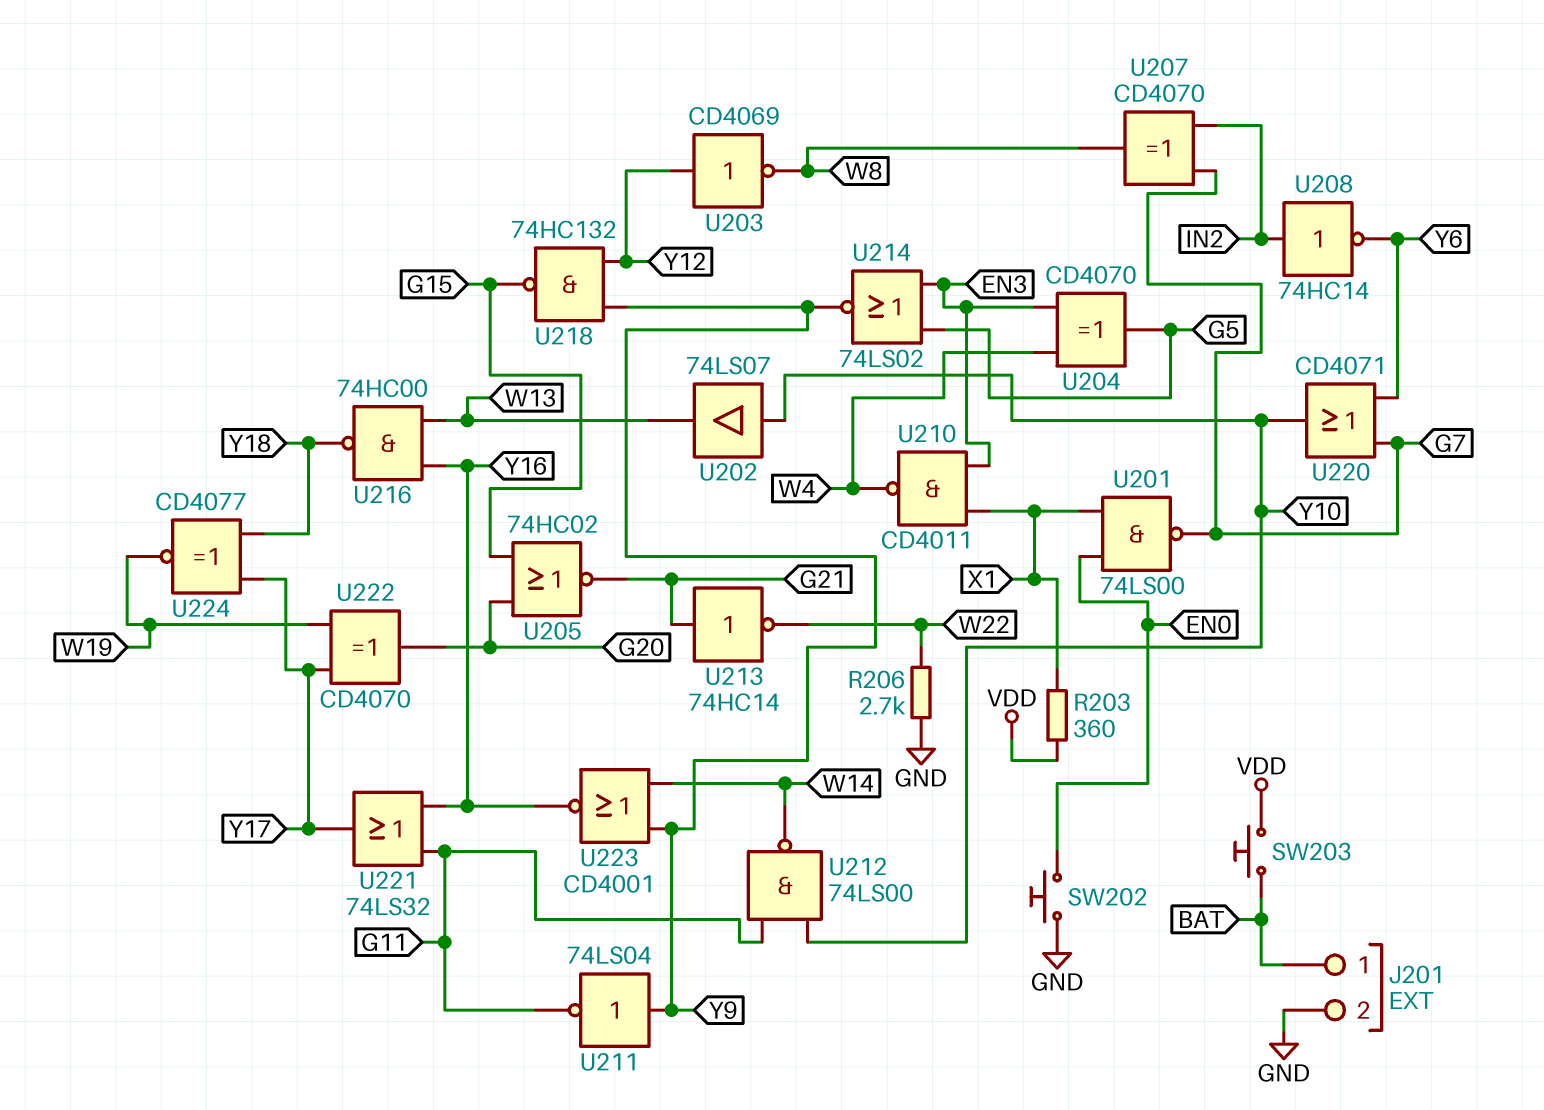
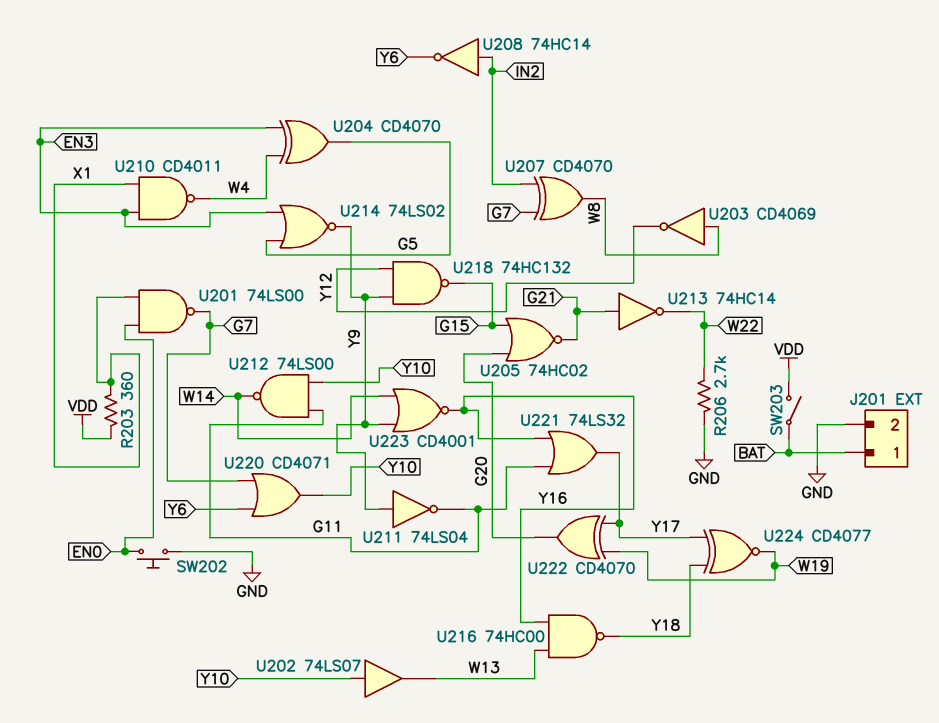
SW203: button (BAT, VDD) -> switch (BAT, VDD)
U203: NOT CD4069 (in Y12, out W8) -> NOT CD4069 (in W8, out Y12)

